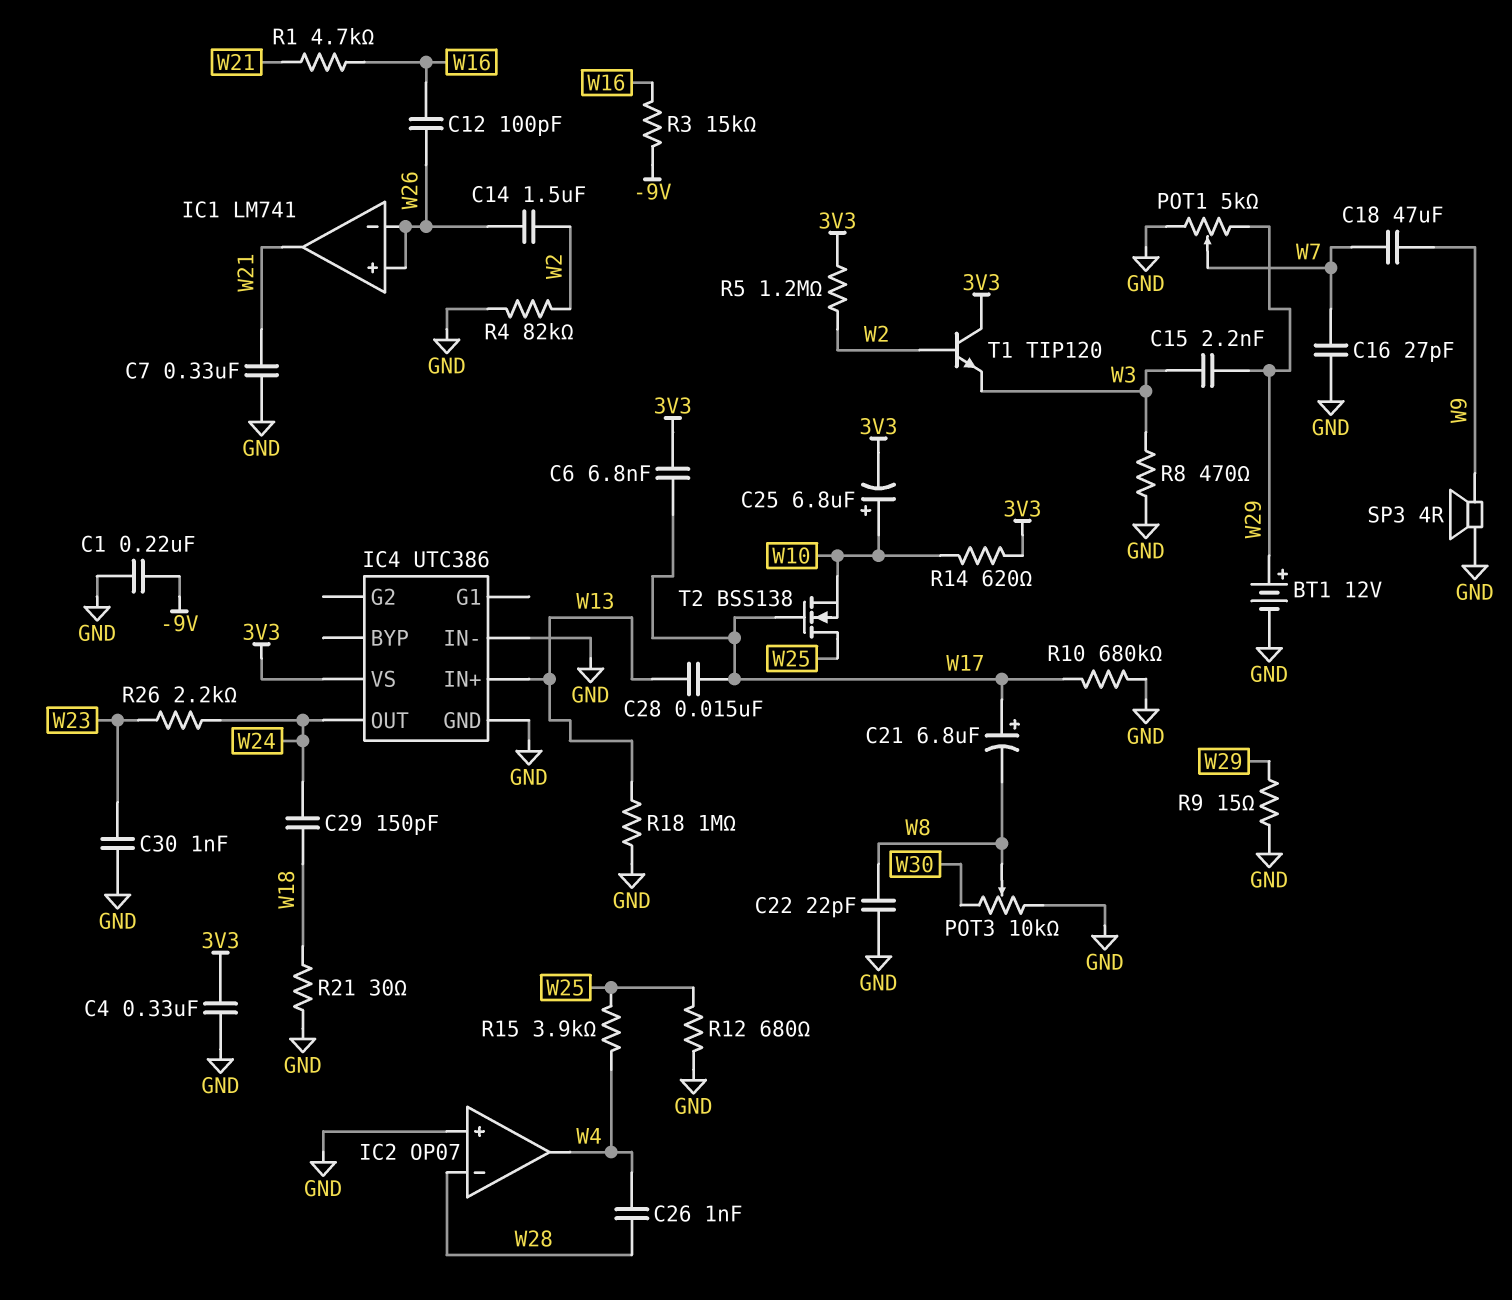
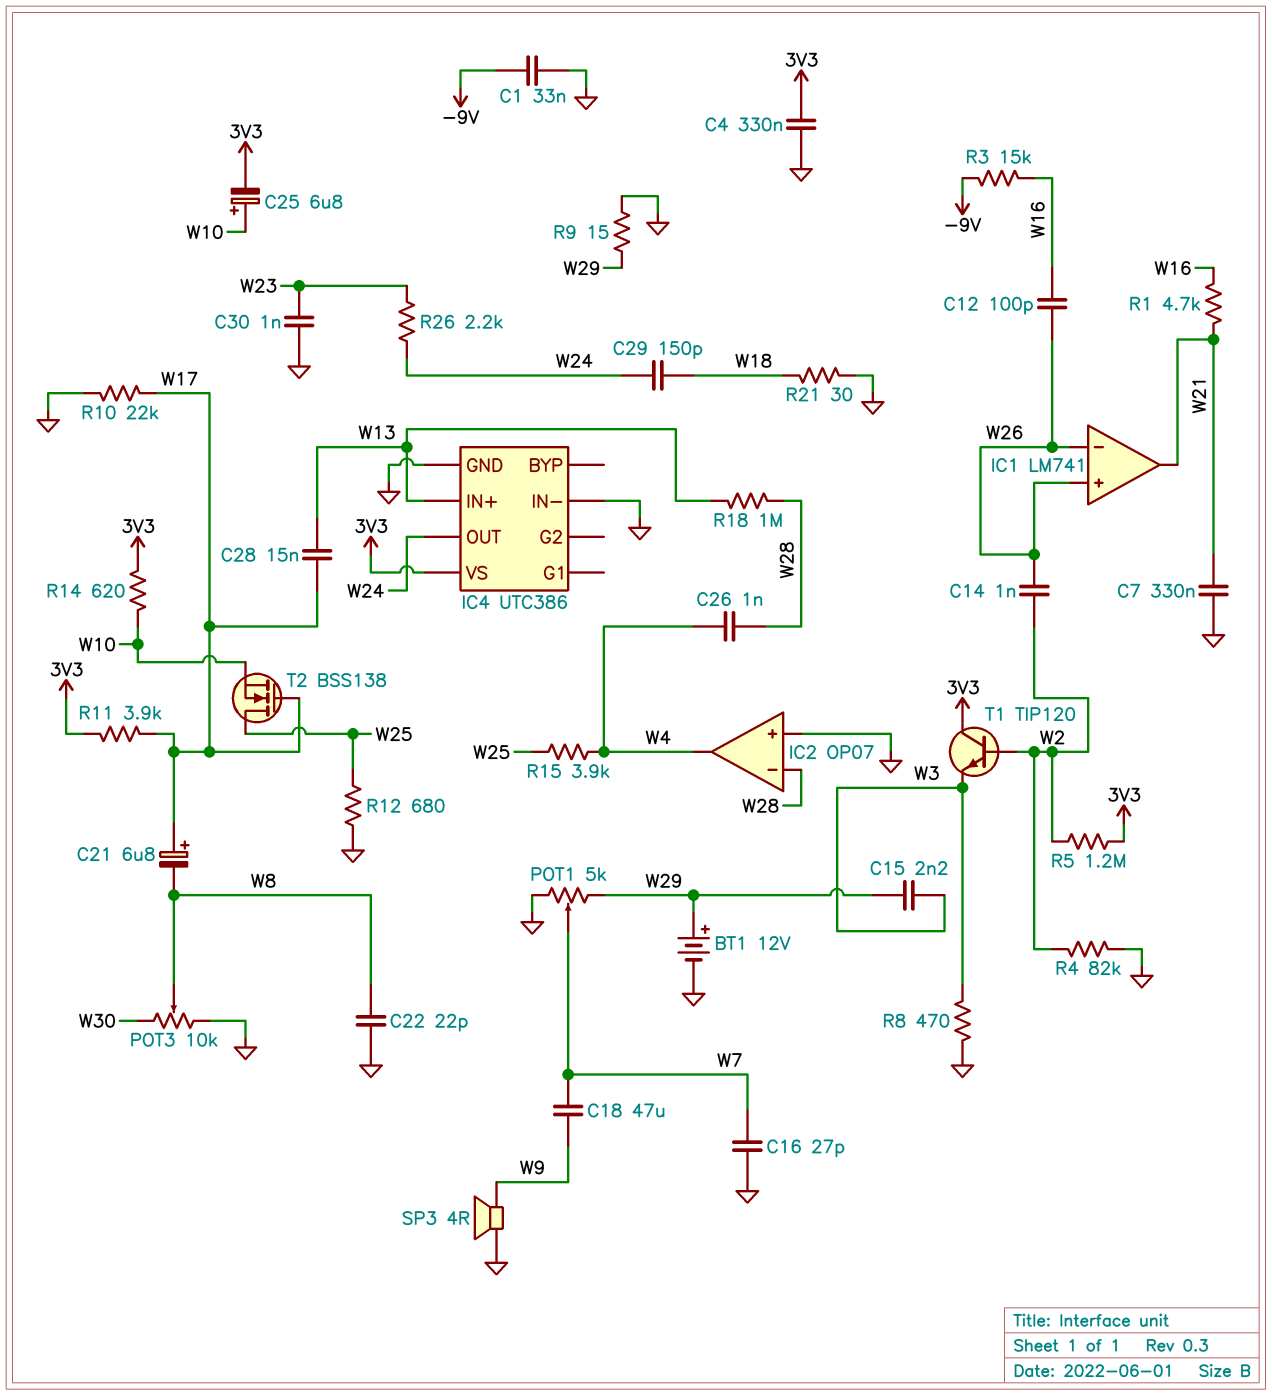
C1: 220nF (-9V, GND) -> 33nF (-9V, GND)
C6: 6.8nF (3V3, W17) -> none
C14: 1.5uF (W2, W26) -> 1nF (W2, W26)
R10: 680k (GND, W17) -> 22k (GND, W17)
R11: none -> 3.9k (3V3, W17)
R18: 1M (GND, W13) -> 1M (W13, W28)

